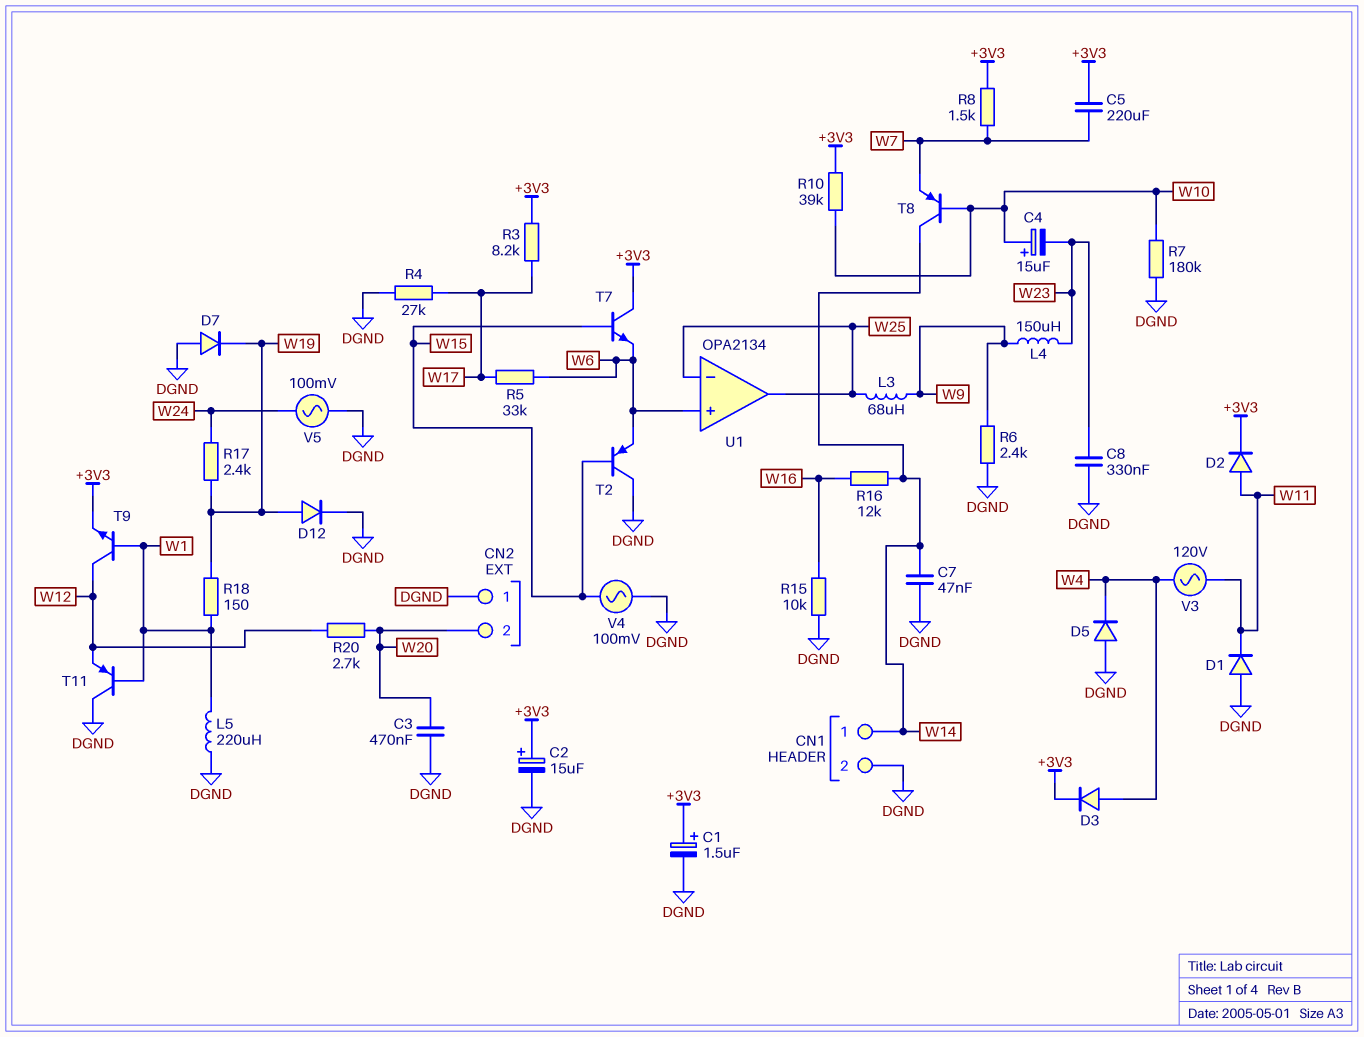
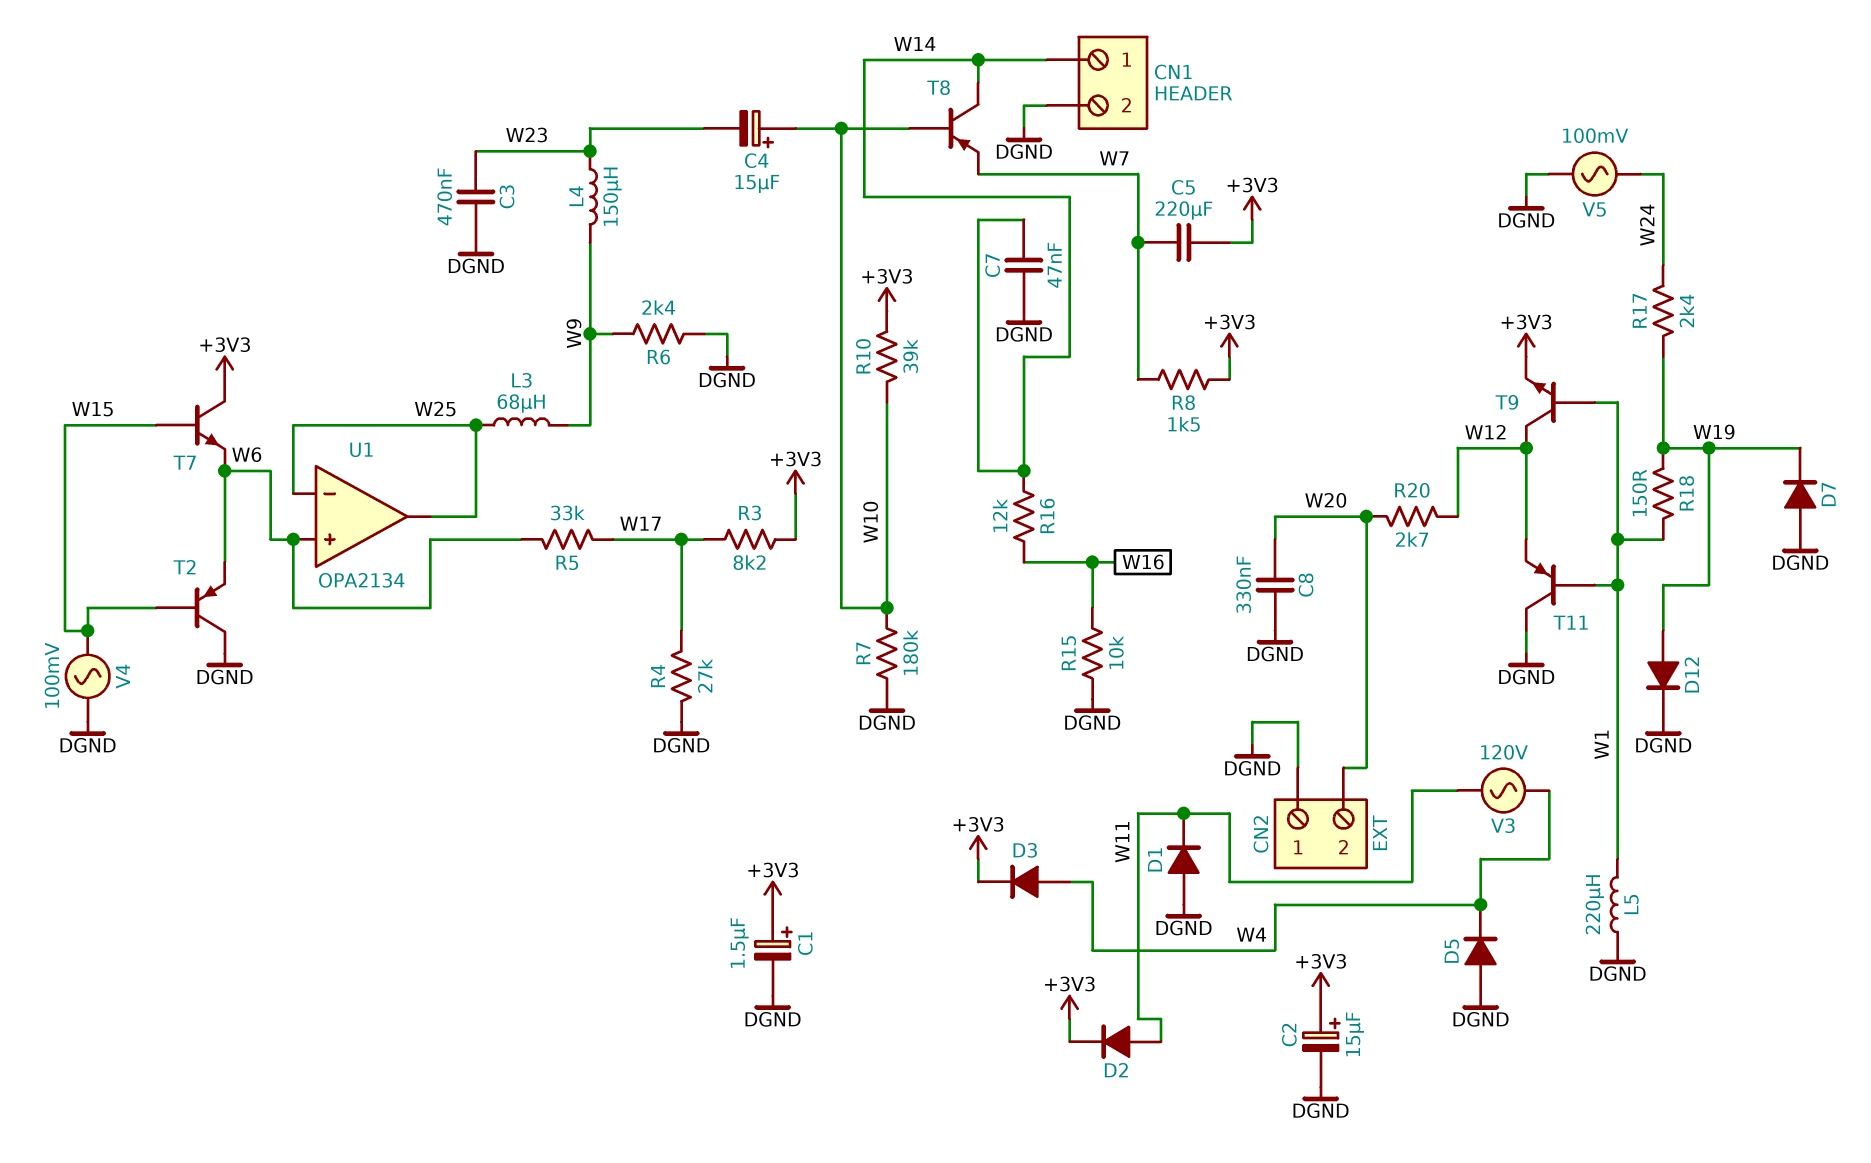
C3: 470nF (DGND, W20) -> 470nF (DGND, W23)
C8: 330nF (DGND, W23) -> 330nF (DGND, W20)

